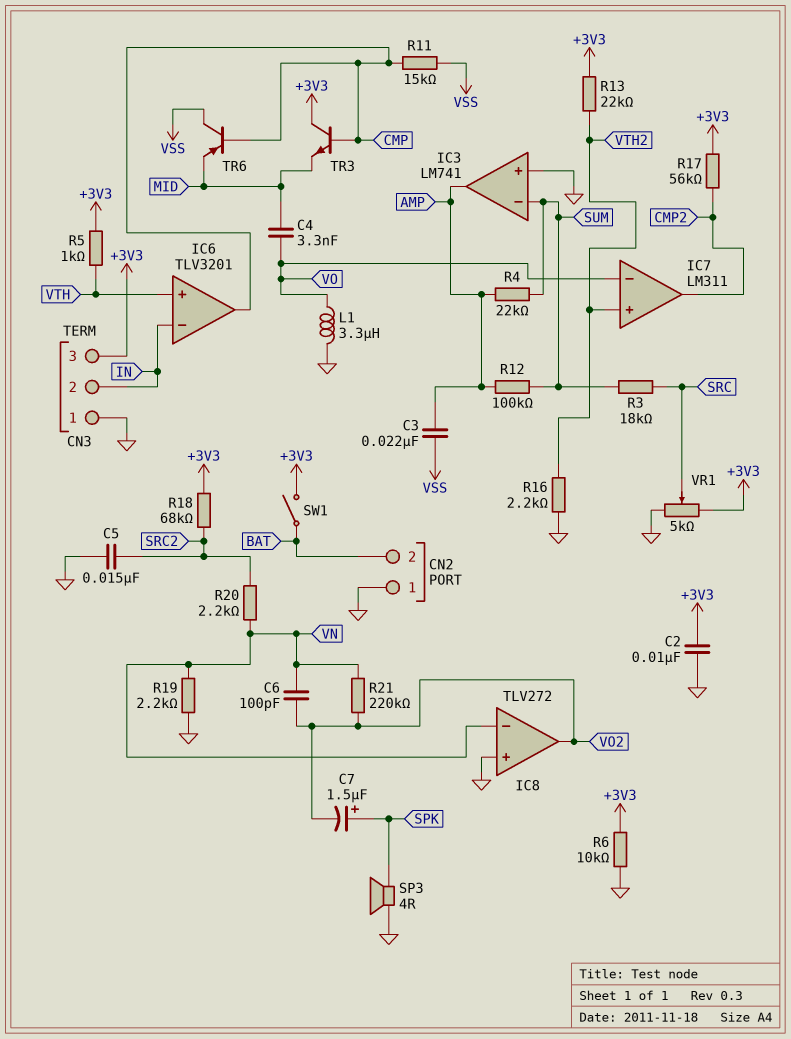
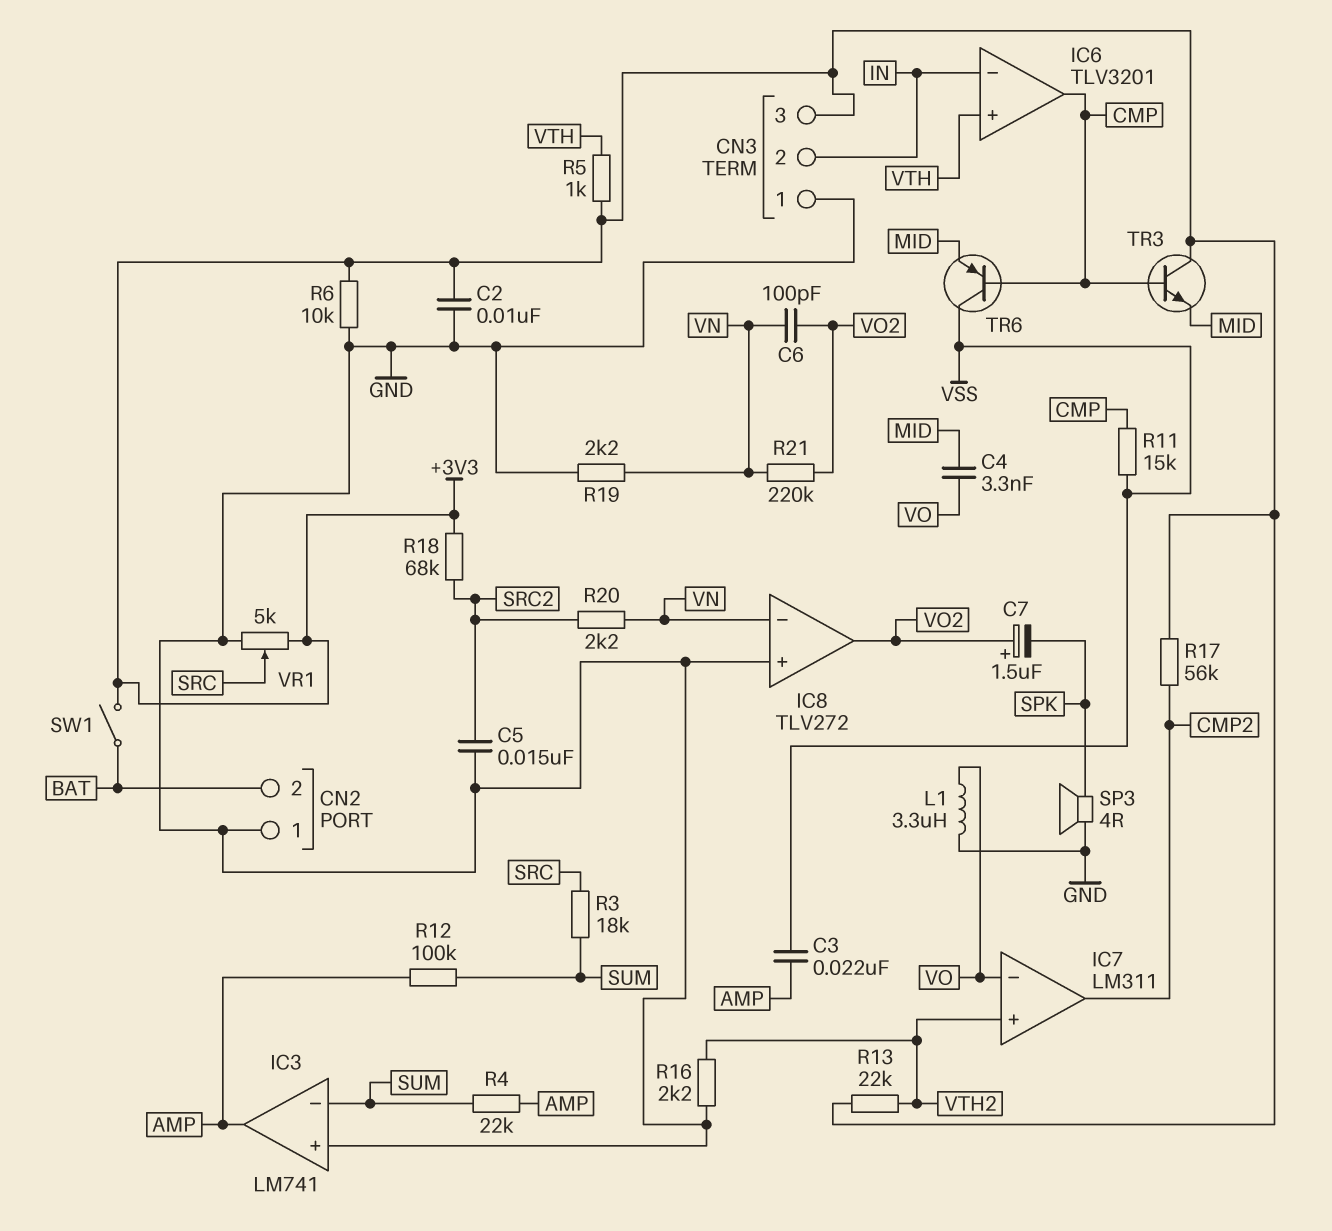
C7: 1.5uF (plus SPK, minus VO2) -> 1.5uF (plus VO2, minus SPK)

